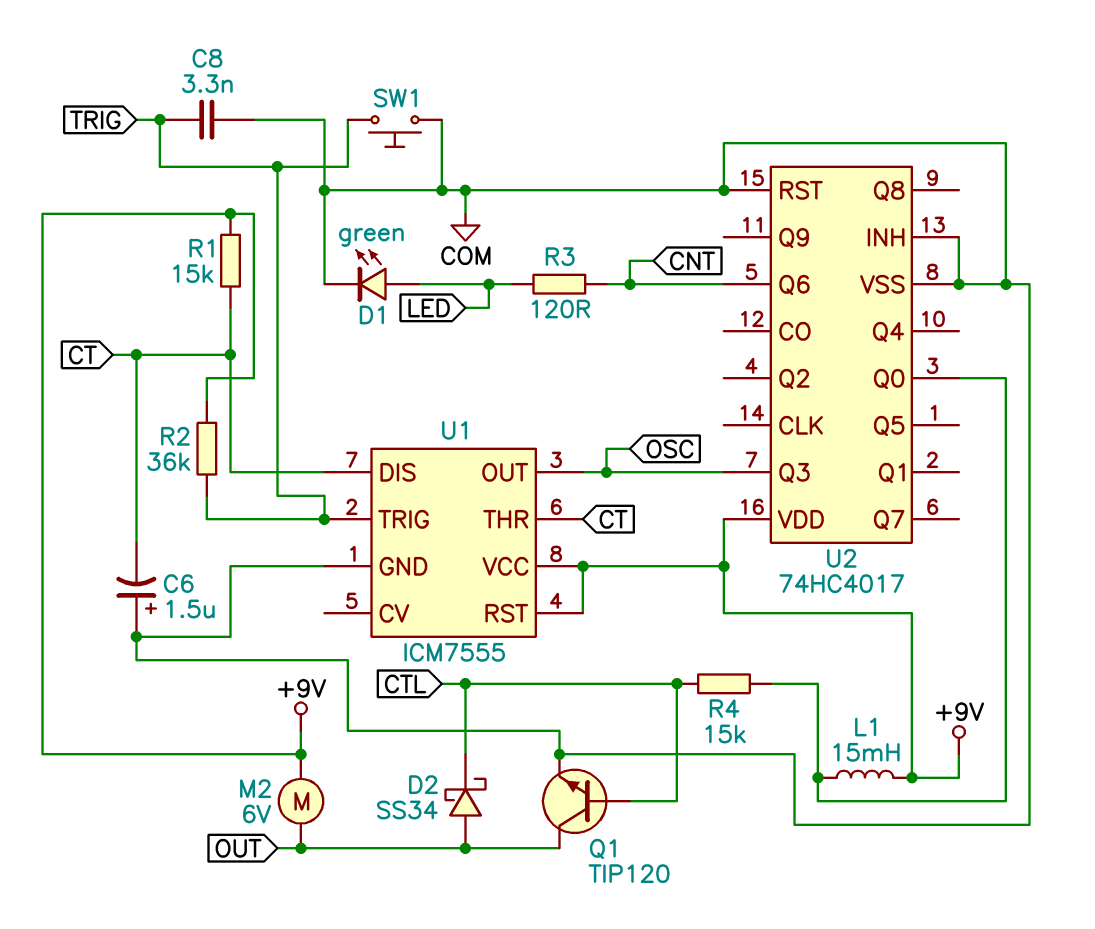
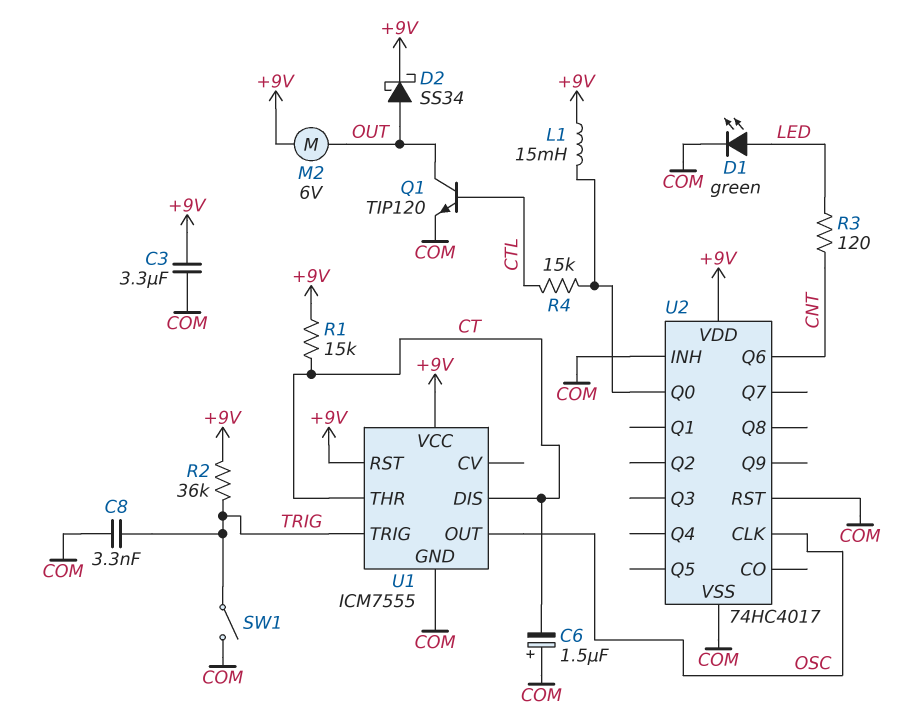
C3: none -> 3.3uF (+9V, COM)
D2: schottky SS34 (A OUT, K CTL) -> schottky SS34 (A OUT, K +9V)
SW1: button (COM, TRIG) -> switch (COM, TRIG)
U2 pin CLK: none -> OSC
U2 pin Q3: OSC -> none

